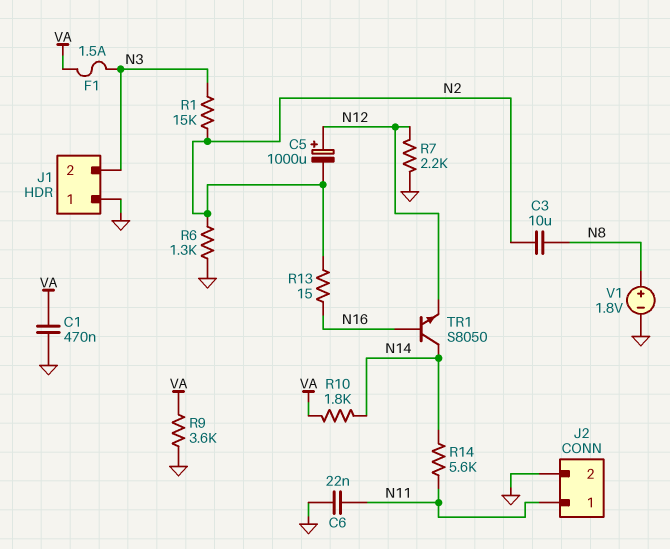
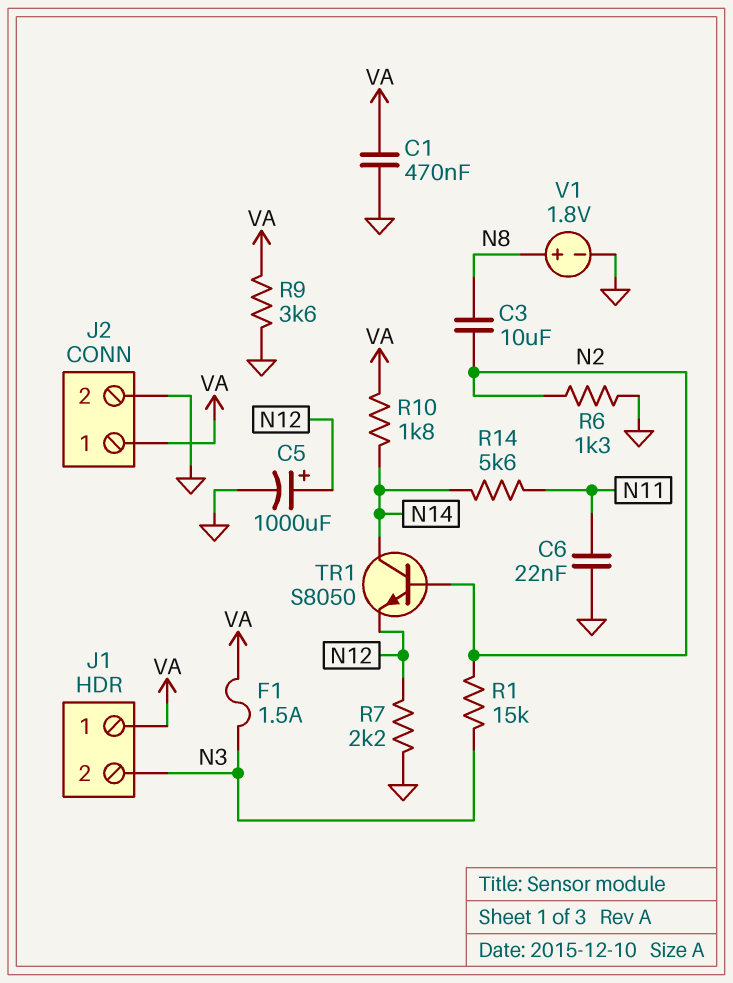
C5: 1000uF (plus N12, minus N2) -> 1000uF (plus N12, minus GND)
J1 pin 1: GND -> VA
J2 pin 1: N11 -> VA
R13: 15 (N2, N16) -> none
TR1: NPN S8050 (B N16, C N14, E N12) -> NPN S8050 (B N2, C N14, E N12)

